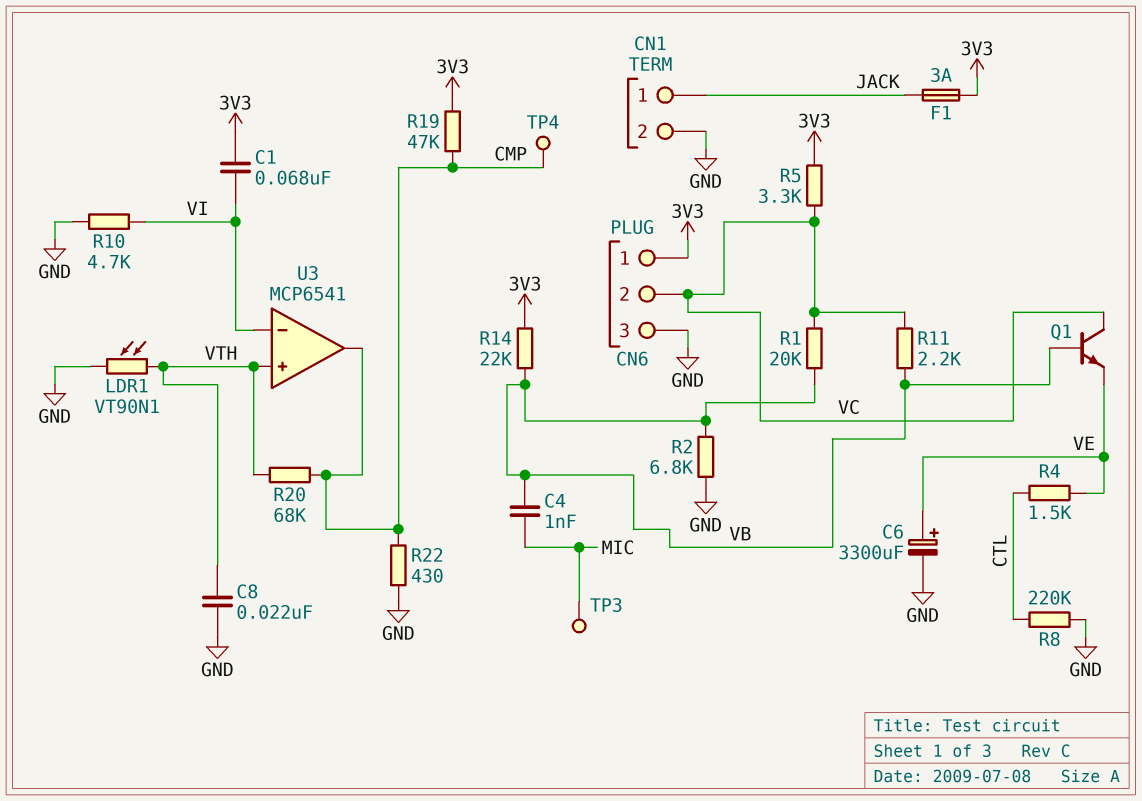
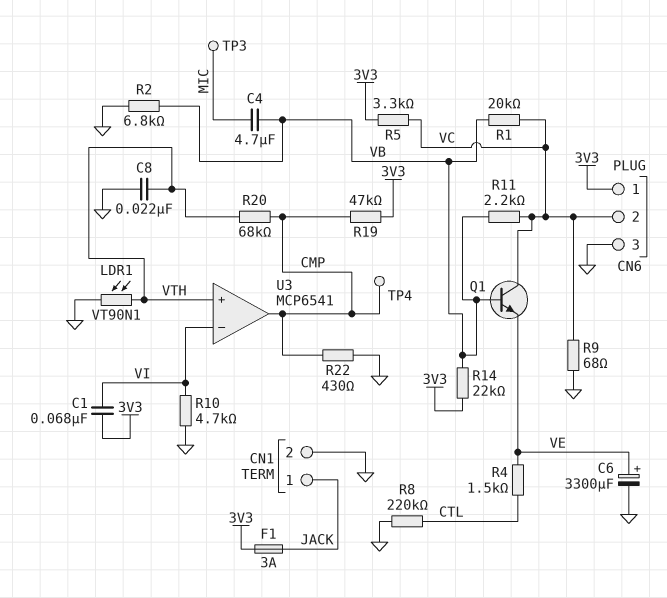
C4: 1nF (MIC, VB) -> 4.7uF (MIC, VB)
R9: none -> 68 (GND, VC)

